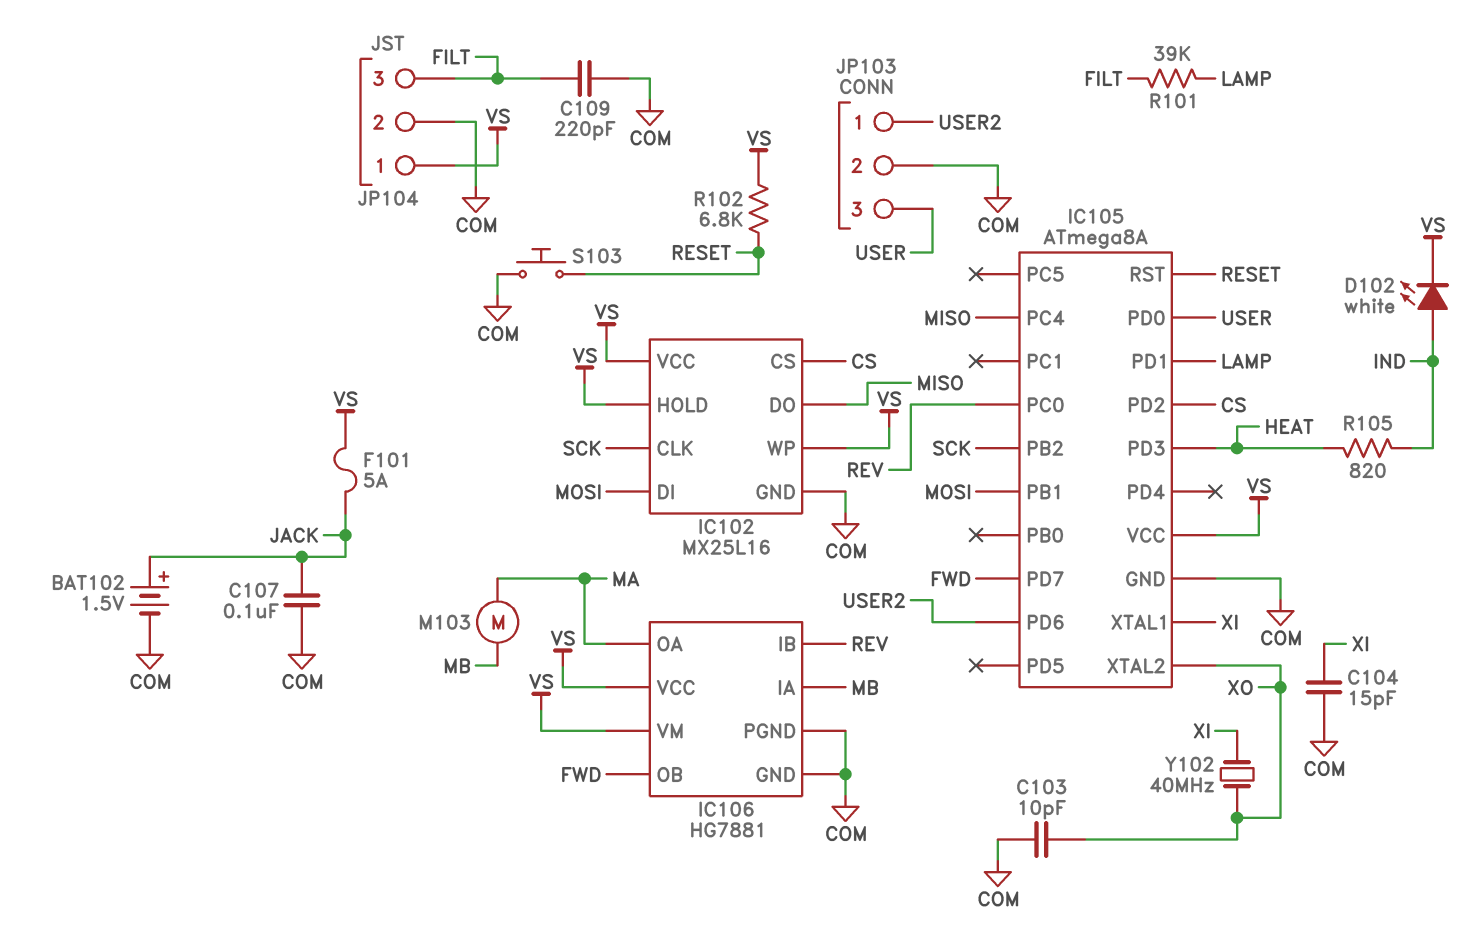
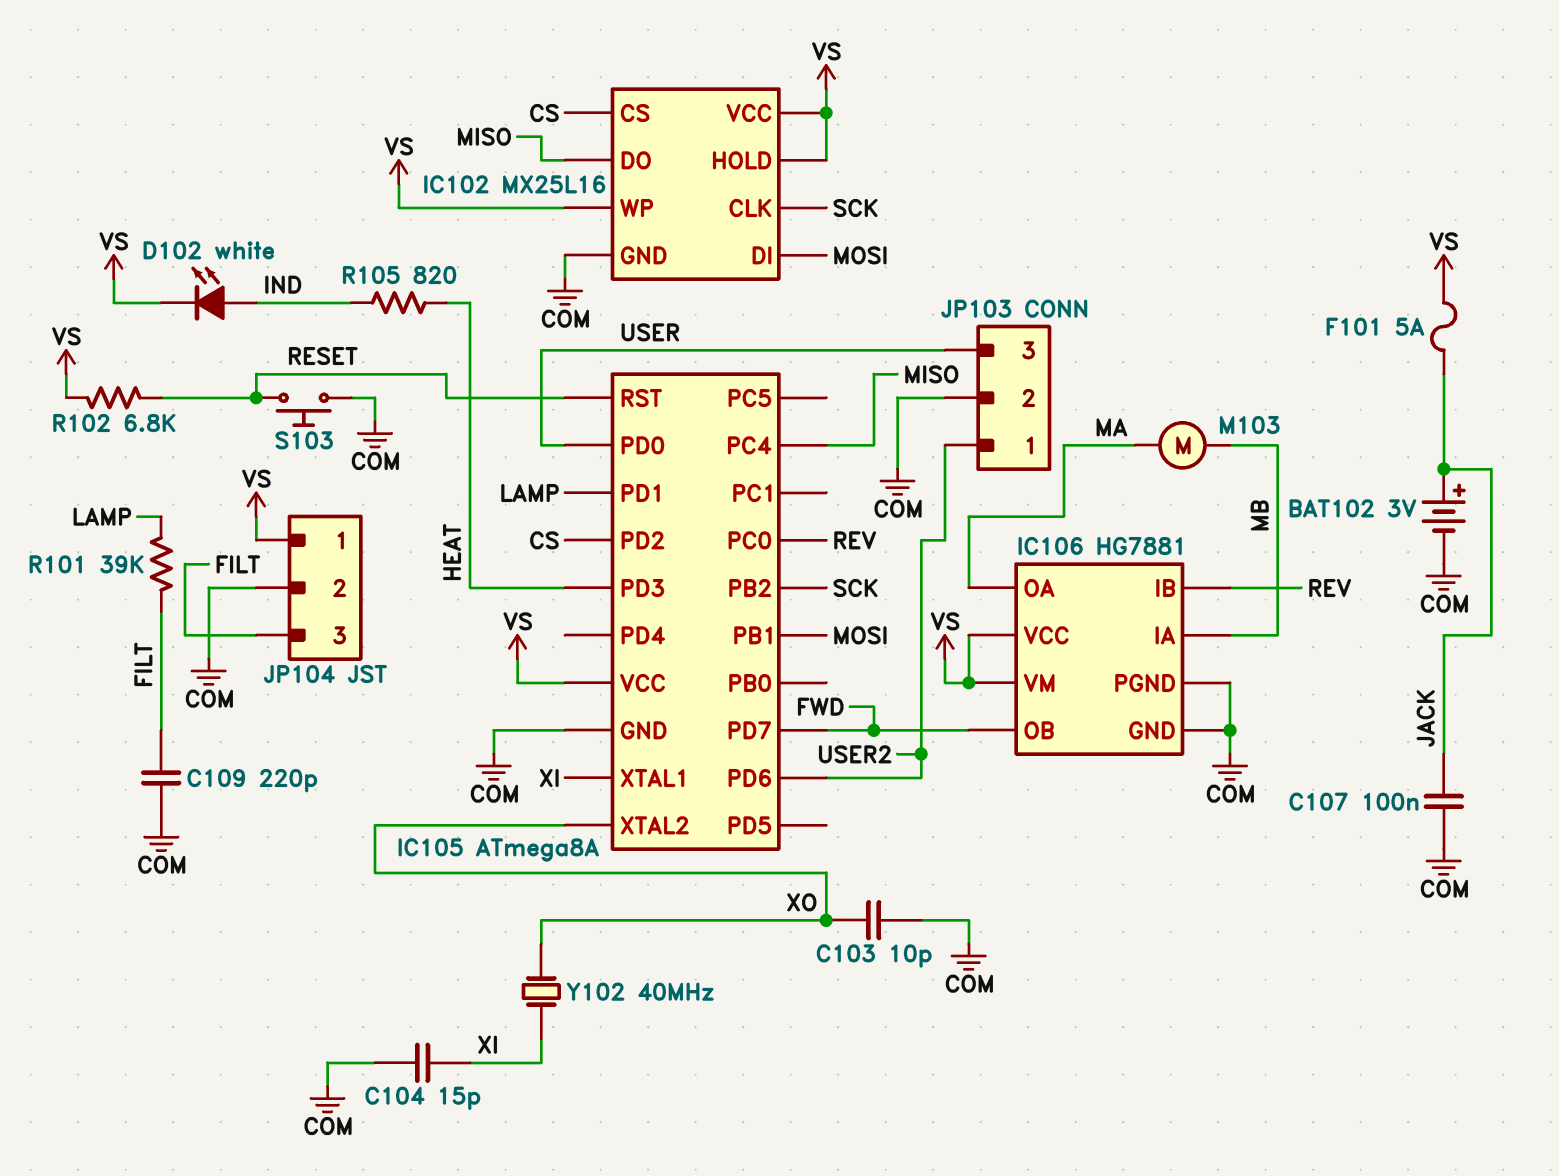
BAT102: 1.5V (plus JACK, minus COM) -> 3V (plus JACK, minus COM)

